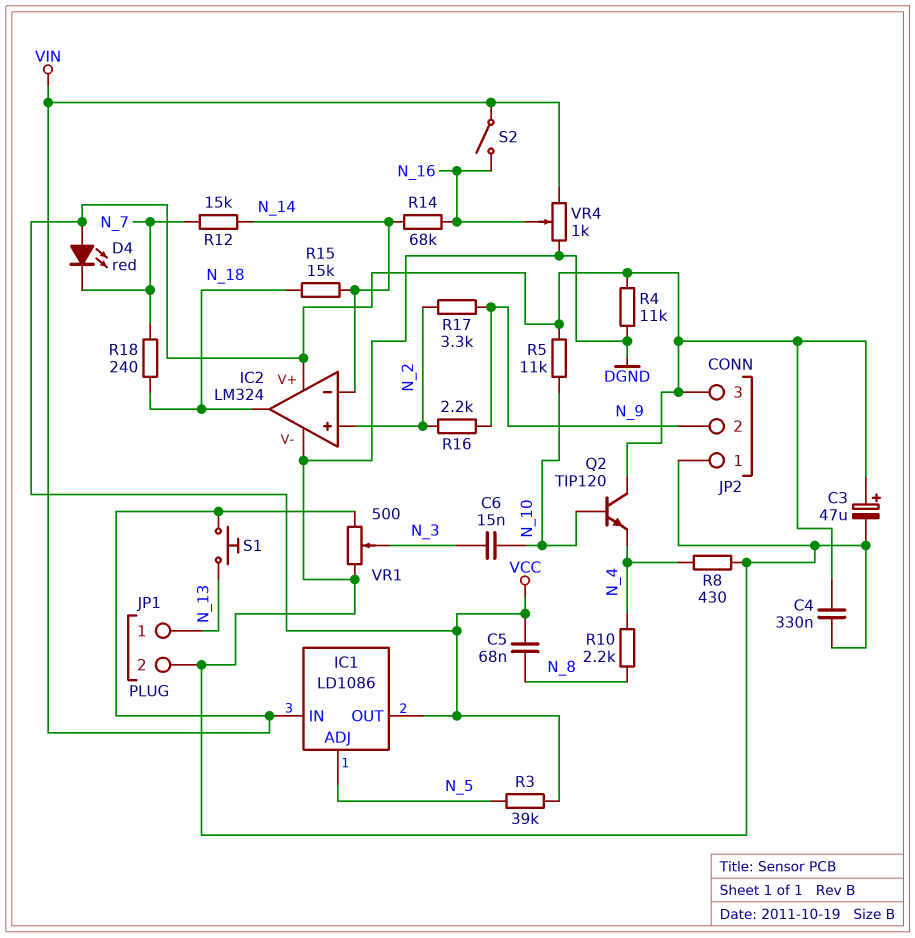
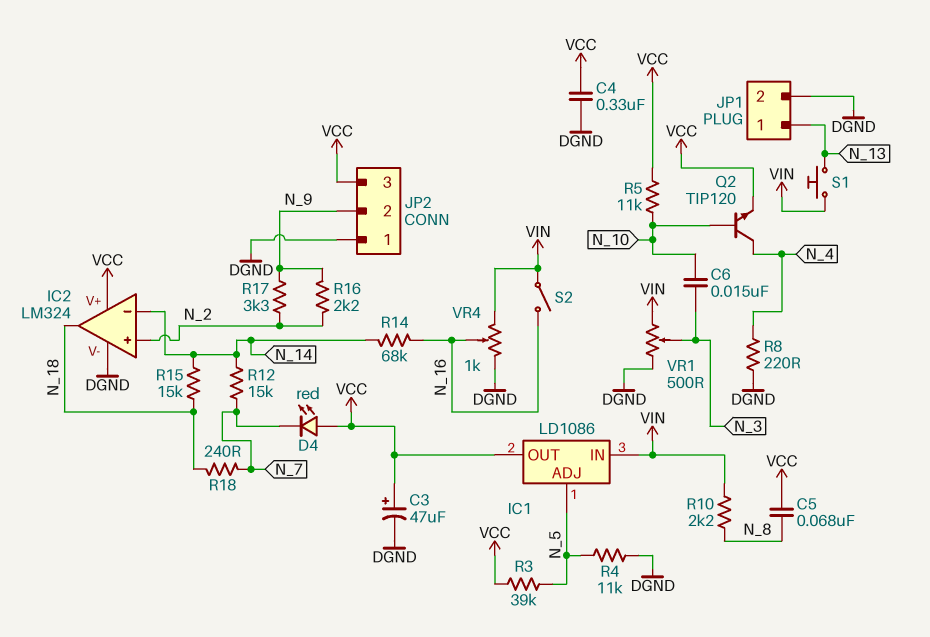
Q2: NPN TIP120 (B N_10, C VCC, E N_4) -> NPN TIP120 (B N_10, C N_4, E VCC)
R4: 11k (DGND, VCC) -> 11k (DGND, N_5)
R8: 430 (DGND, N_4) -> 220 (DGND, N_4)
R10: 2.2k (N_4, N_8) -> 2.2k (N_8, VIN)

